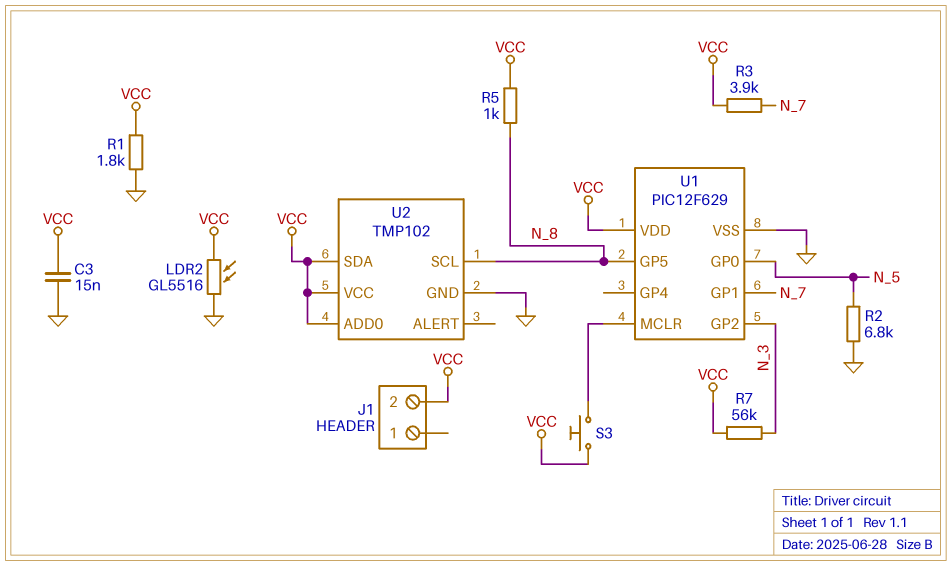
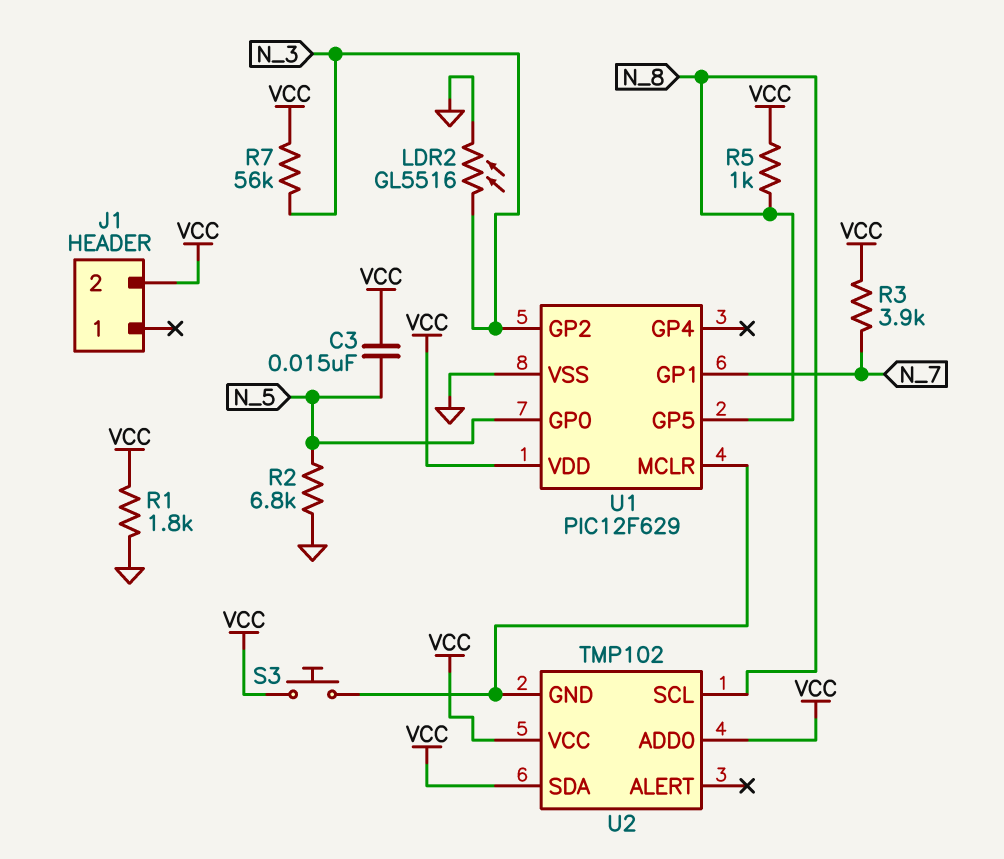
C3: 15nF (GND, VCC) -> 15nF (N_5, VCC)
LDR2: GL5516 (GND, VCC) -> GL5516 (GND, N_3)
U2 pin GND: GND -> U1/MCLR

